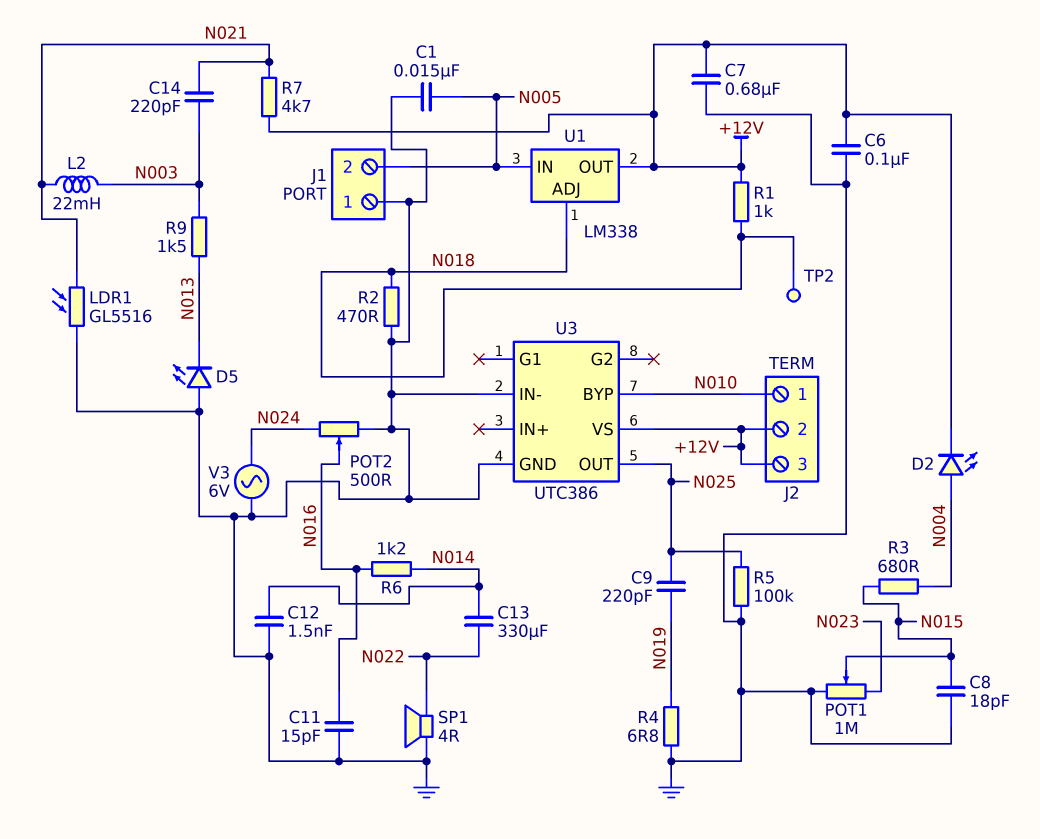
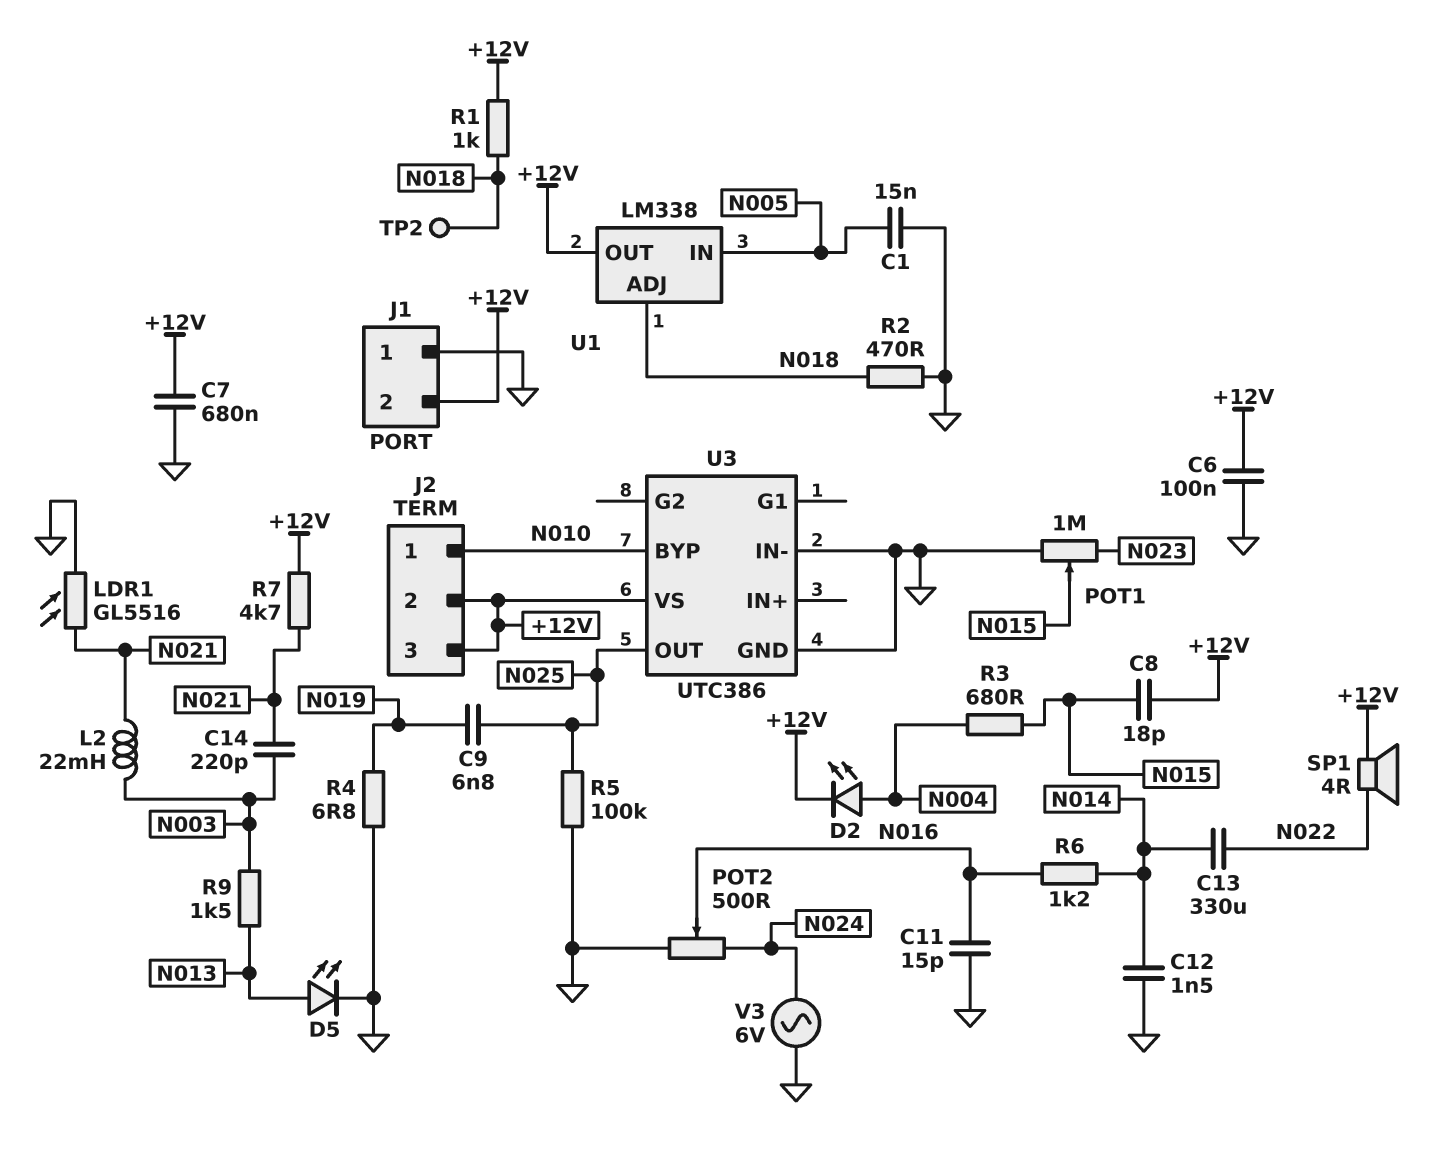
C8: 18pF (GND, N015) -> 18pF (+12V, N015)
C9: 220pF (N019, N025) -> 6.8nF (N019, N025)
D5: LED (A GND, K N013) -> LED (A N013, K GND)
J1 pin 2: N005 -> +12V
SP1: speaker 4R (GND, N022) -> speaker 4R (+12V, N022)

